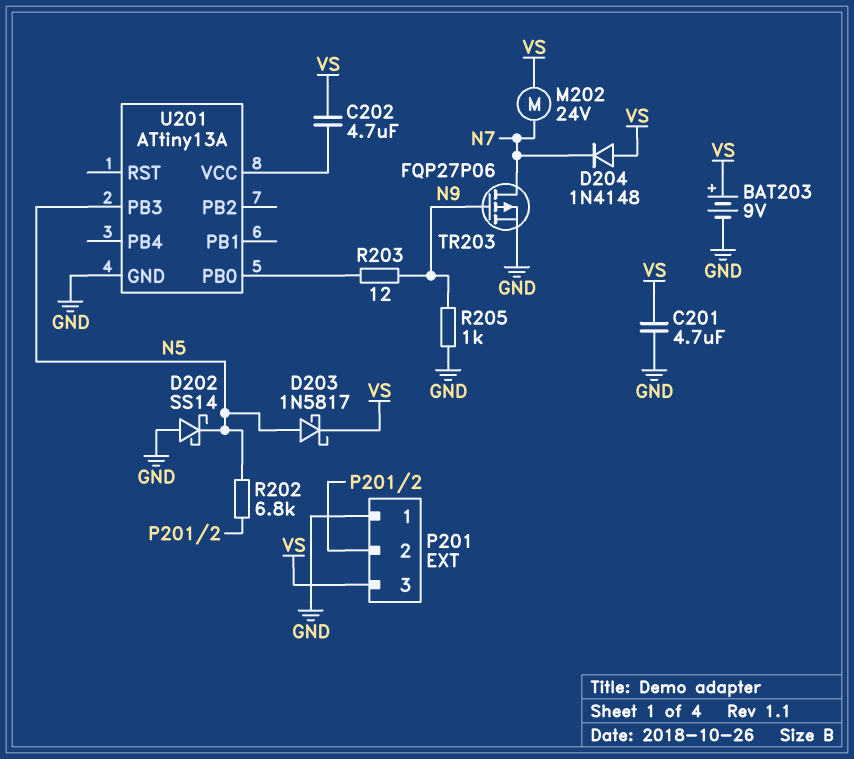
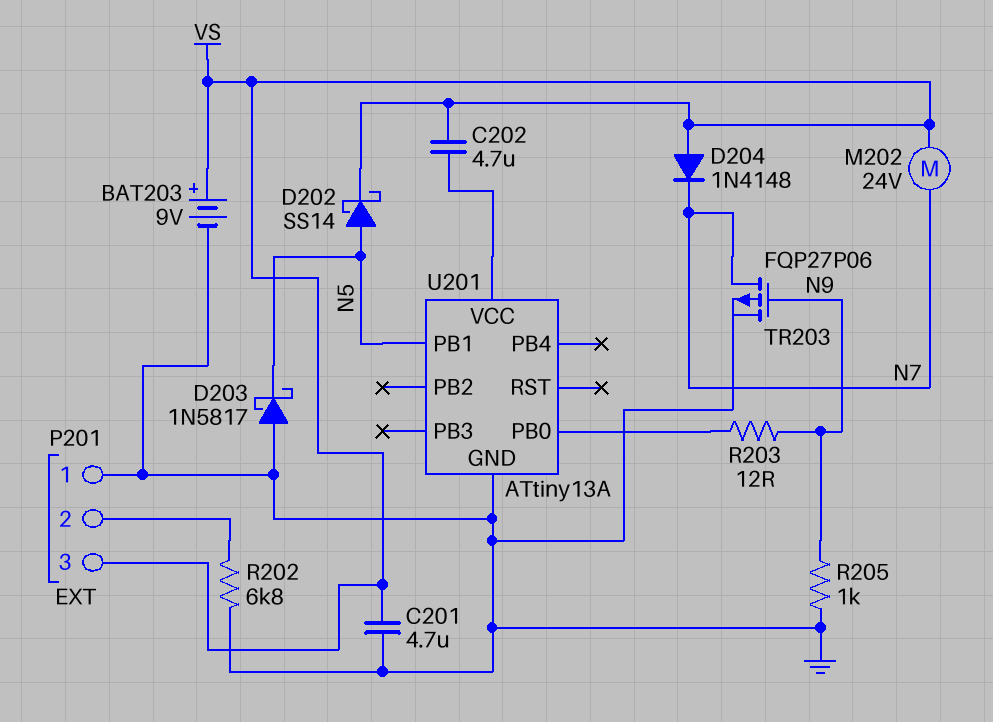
D202: schottky SS14 (A GND, K N5) -> schottky SS14 (A N5, K VS)
D203: schottky 1N5817 (A N5, K VS) -> schottky 1N5817 (A GND, K N5)
R202: 6.8k (N5, P201/2) -> 6.8k (GND, P201/2)
U201 pin PB1: none -> N5
U201 pin PB3: N5 -> none

